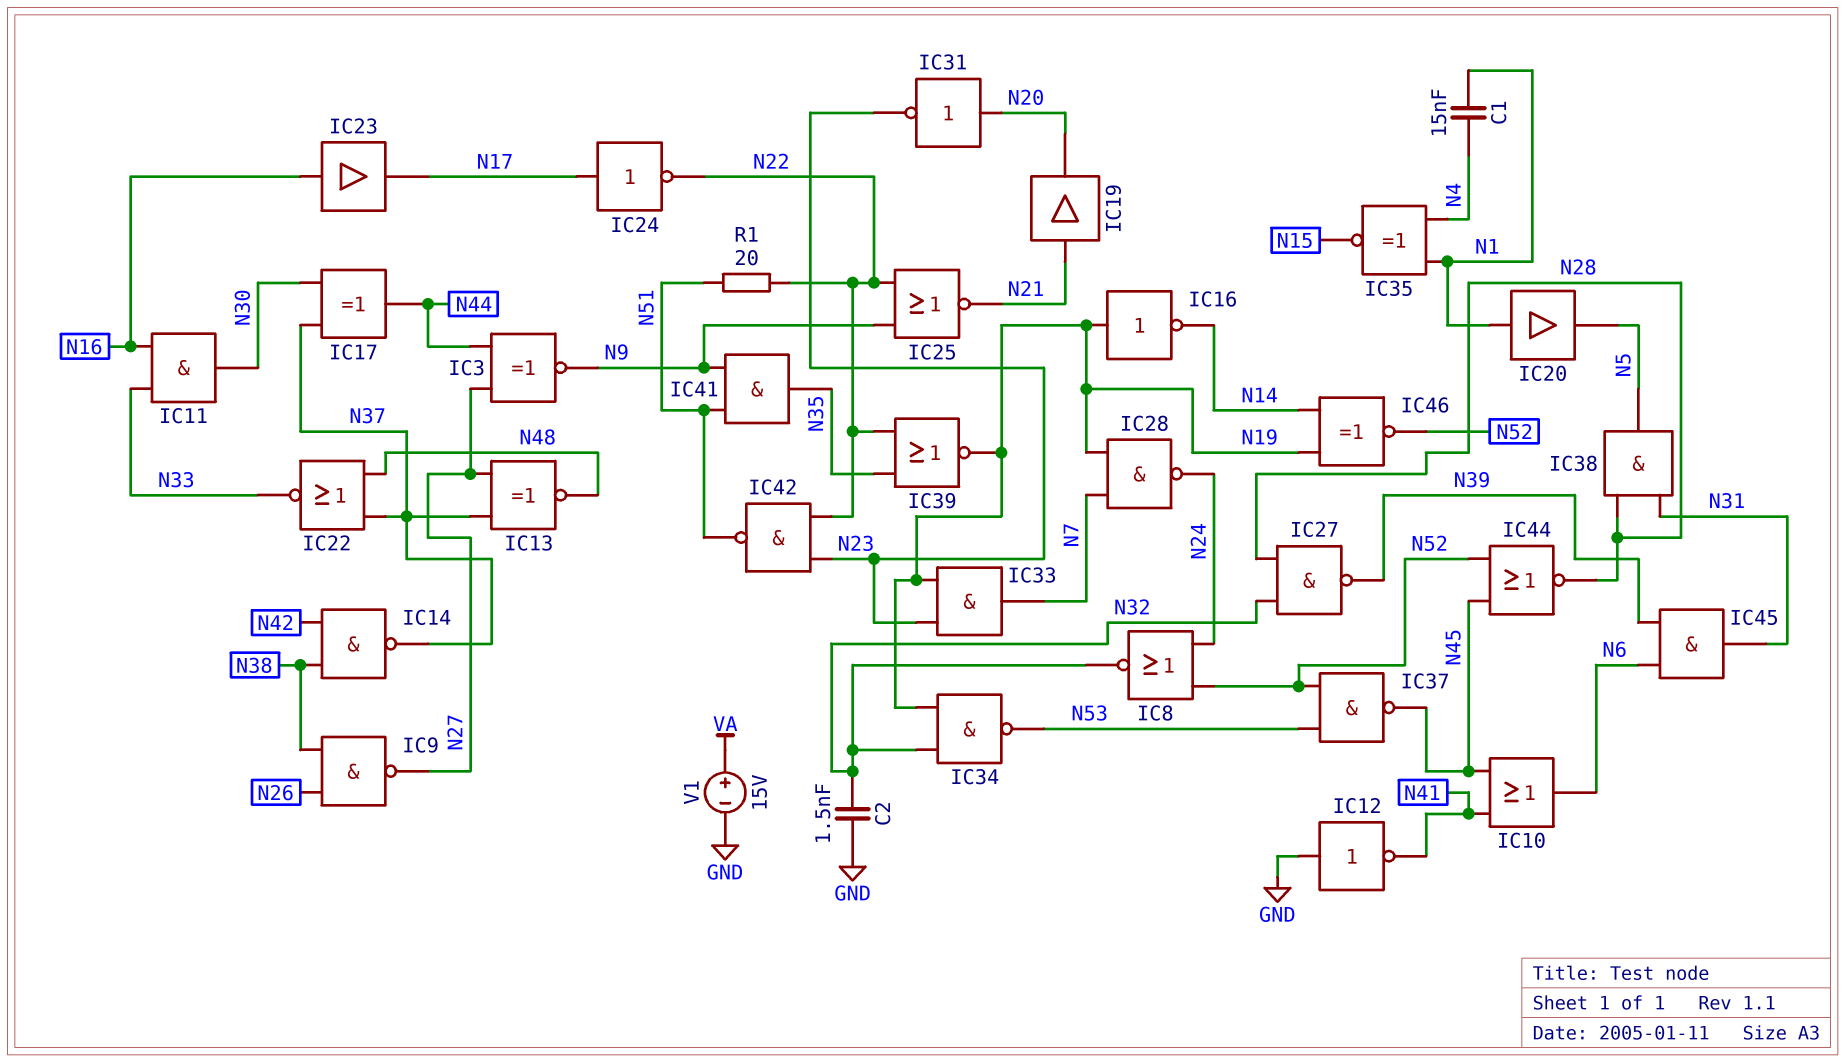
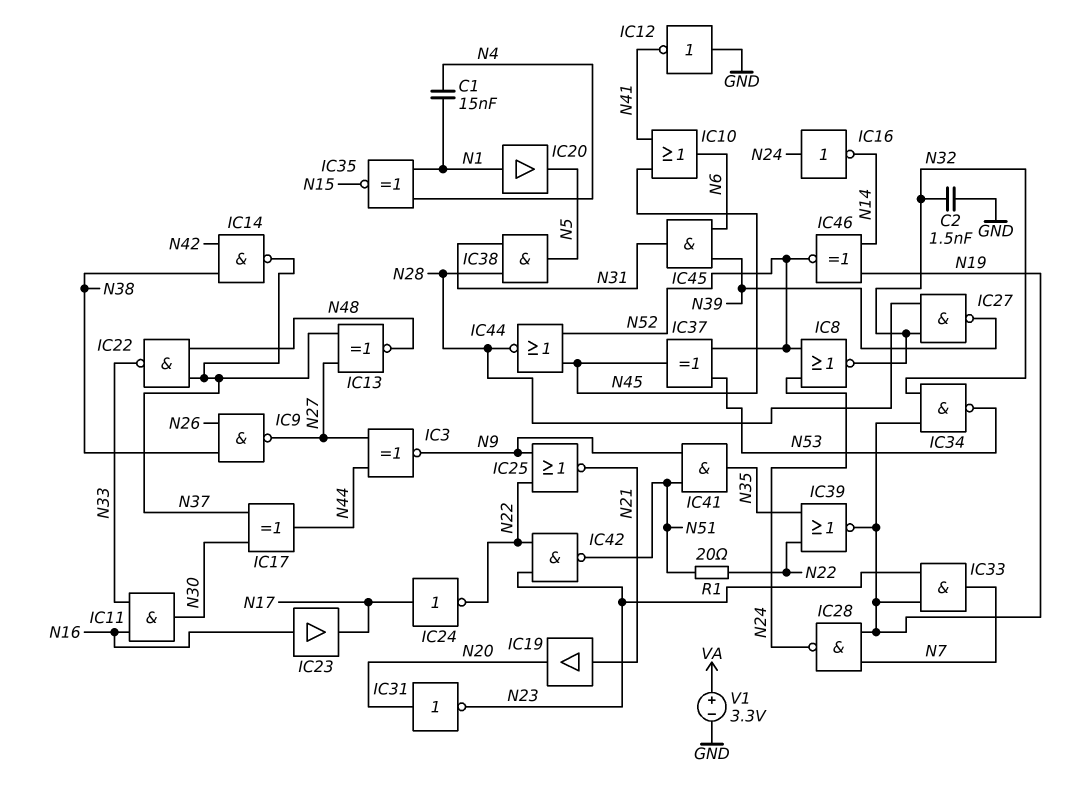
IC16: NOT (in N19, out N14) -> NOT (in N24, out N14)
IC22: NOR (in N37, in N48, out N33) -> NAND (in N37, in N48, out N33)
IC37: NAND (in N52, in N53, out N45) -> XOR (in N52, in N53, out N45)
V1: 15V (plus VA, minus GND) -> 3.3V (plus VA, minus GND)

